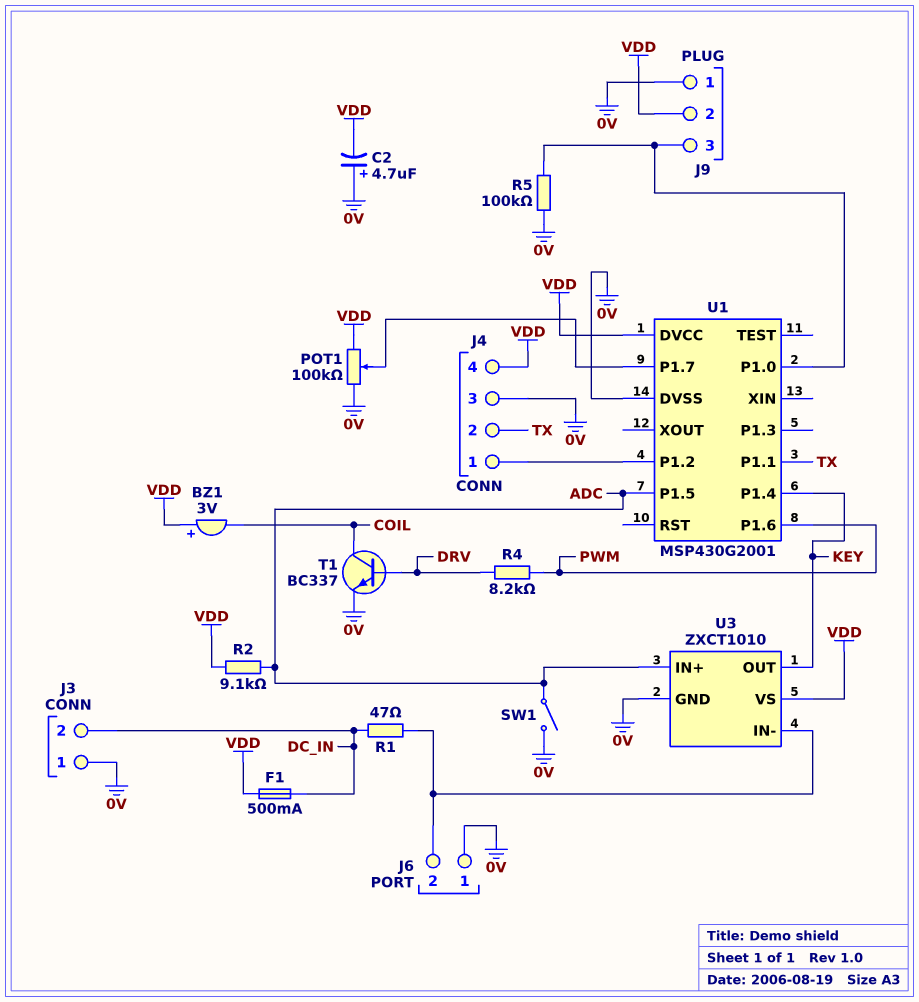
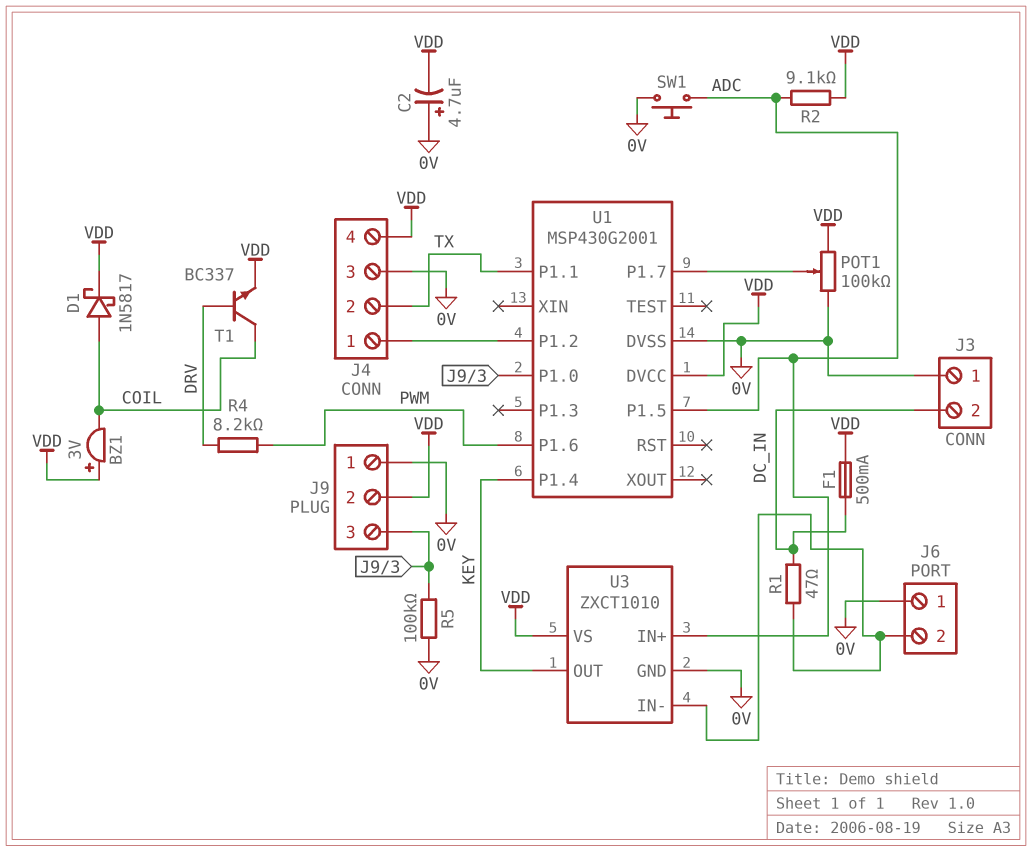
D1: none -> schottky 1N5817 (A COIL, K VDD)
SW1: switch (0V, ADC) -> button (0V, ADC)
T1: NPN BC337 (B DRV, C COIL, E 0V) -> NPN BC337 (B DRV, C COIL, E VDD)

